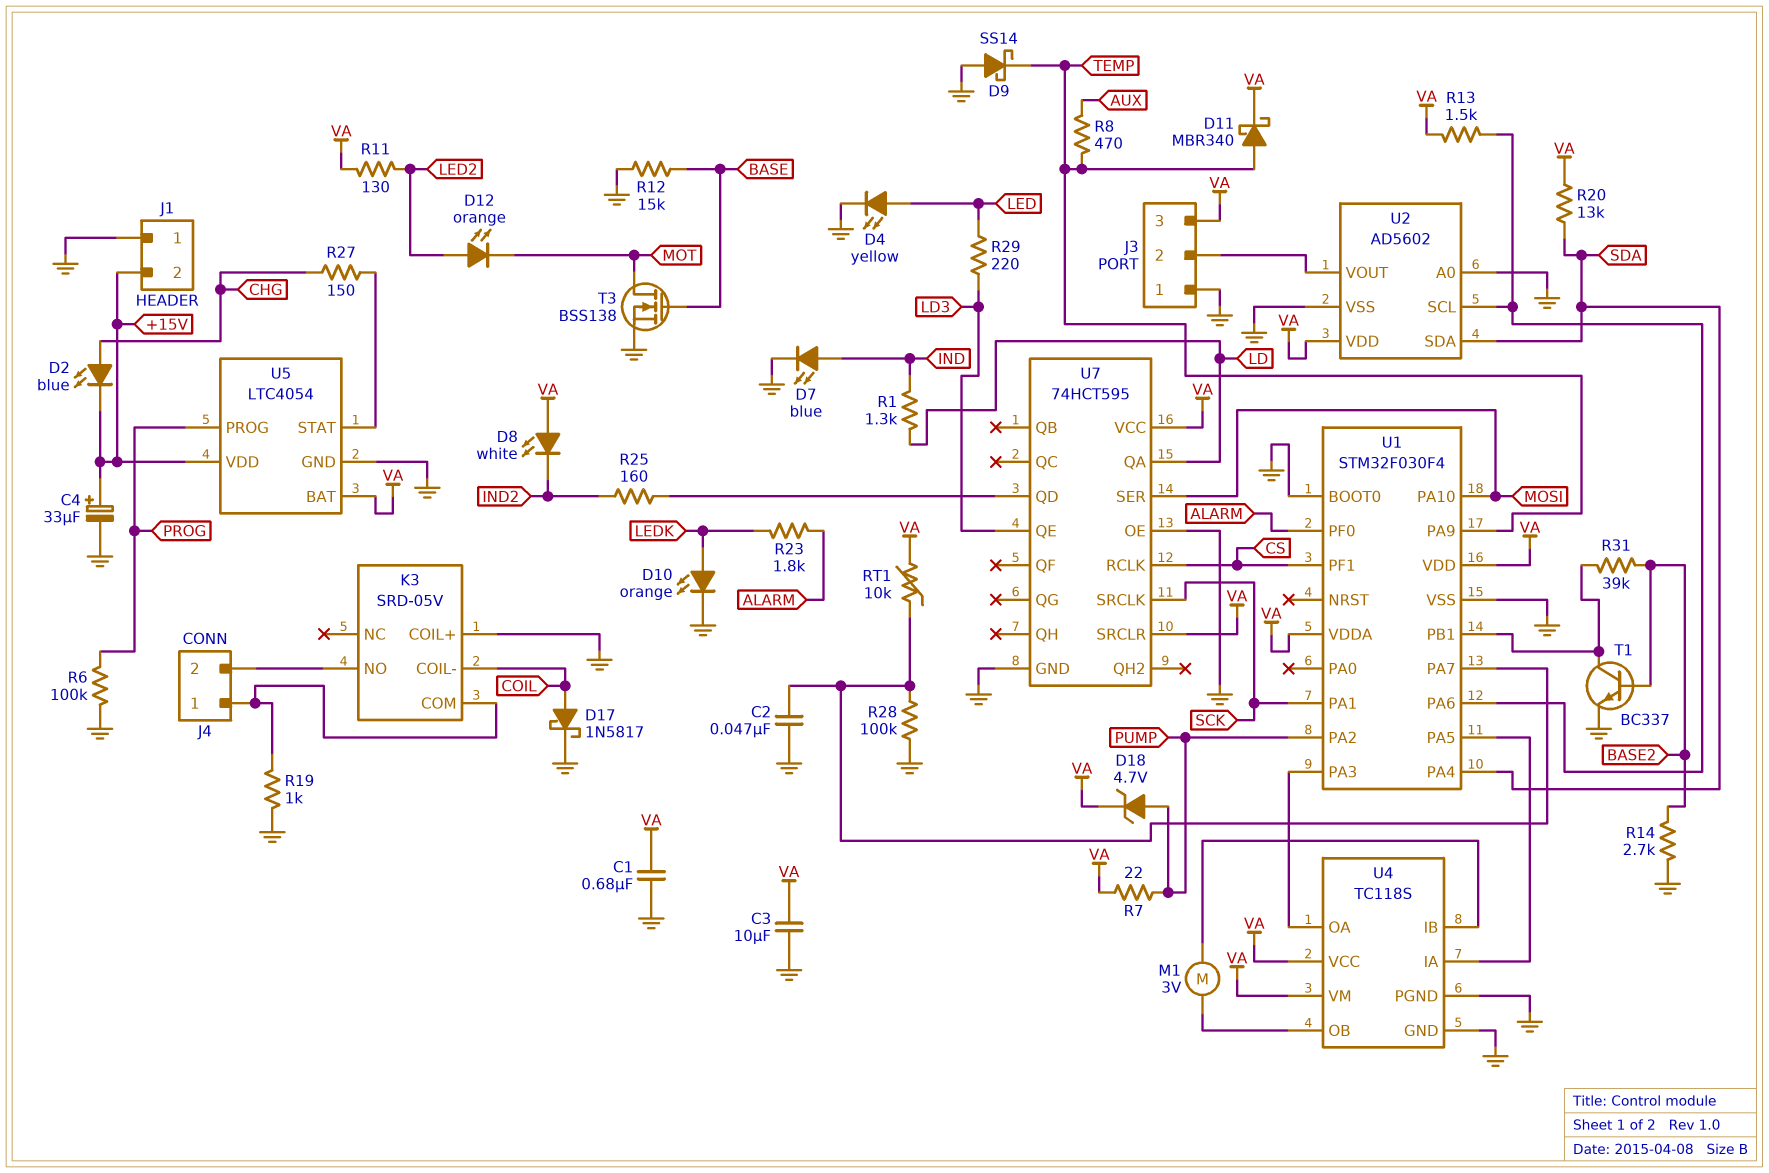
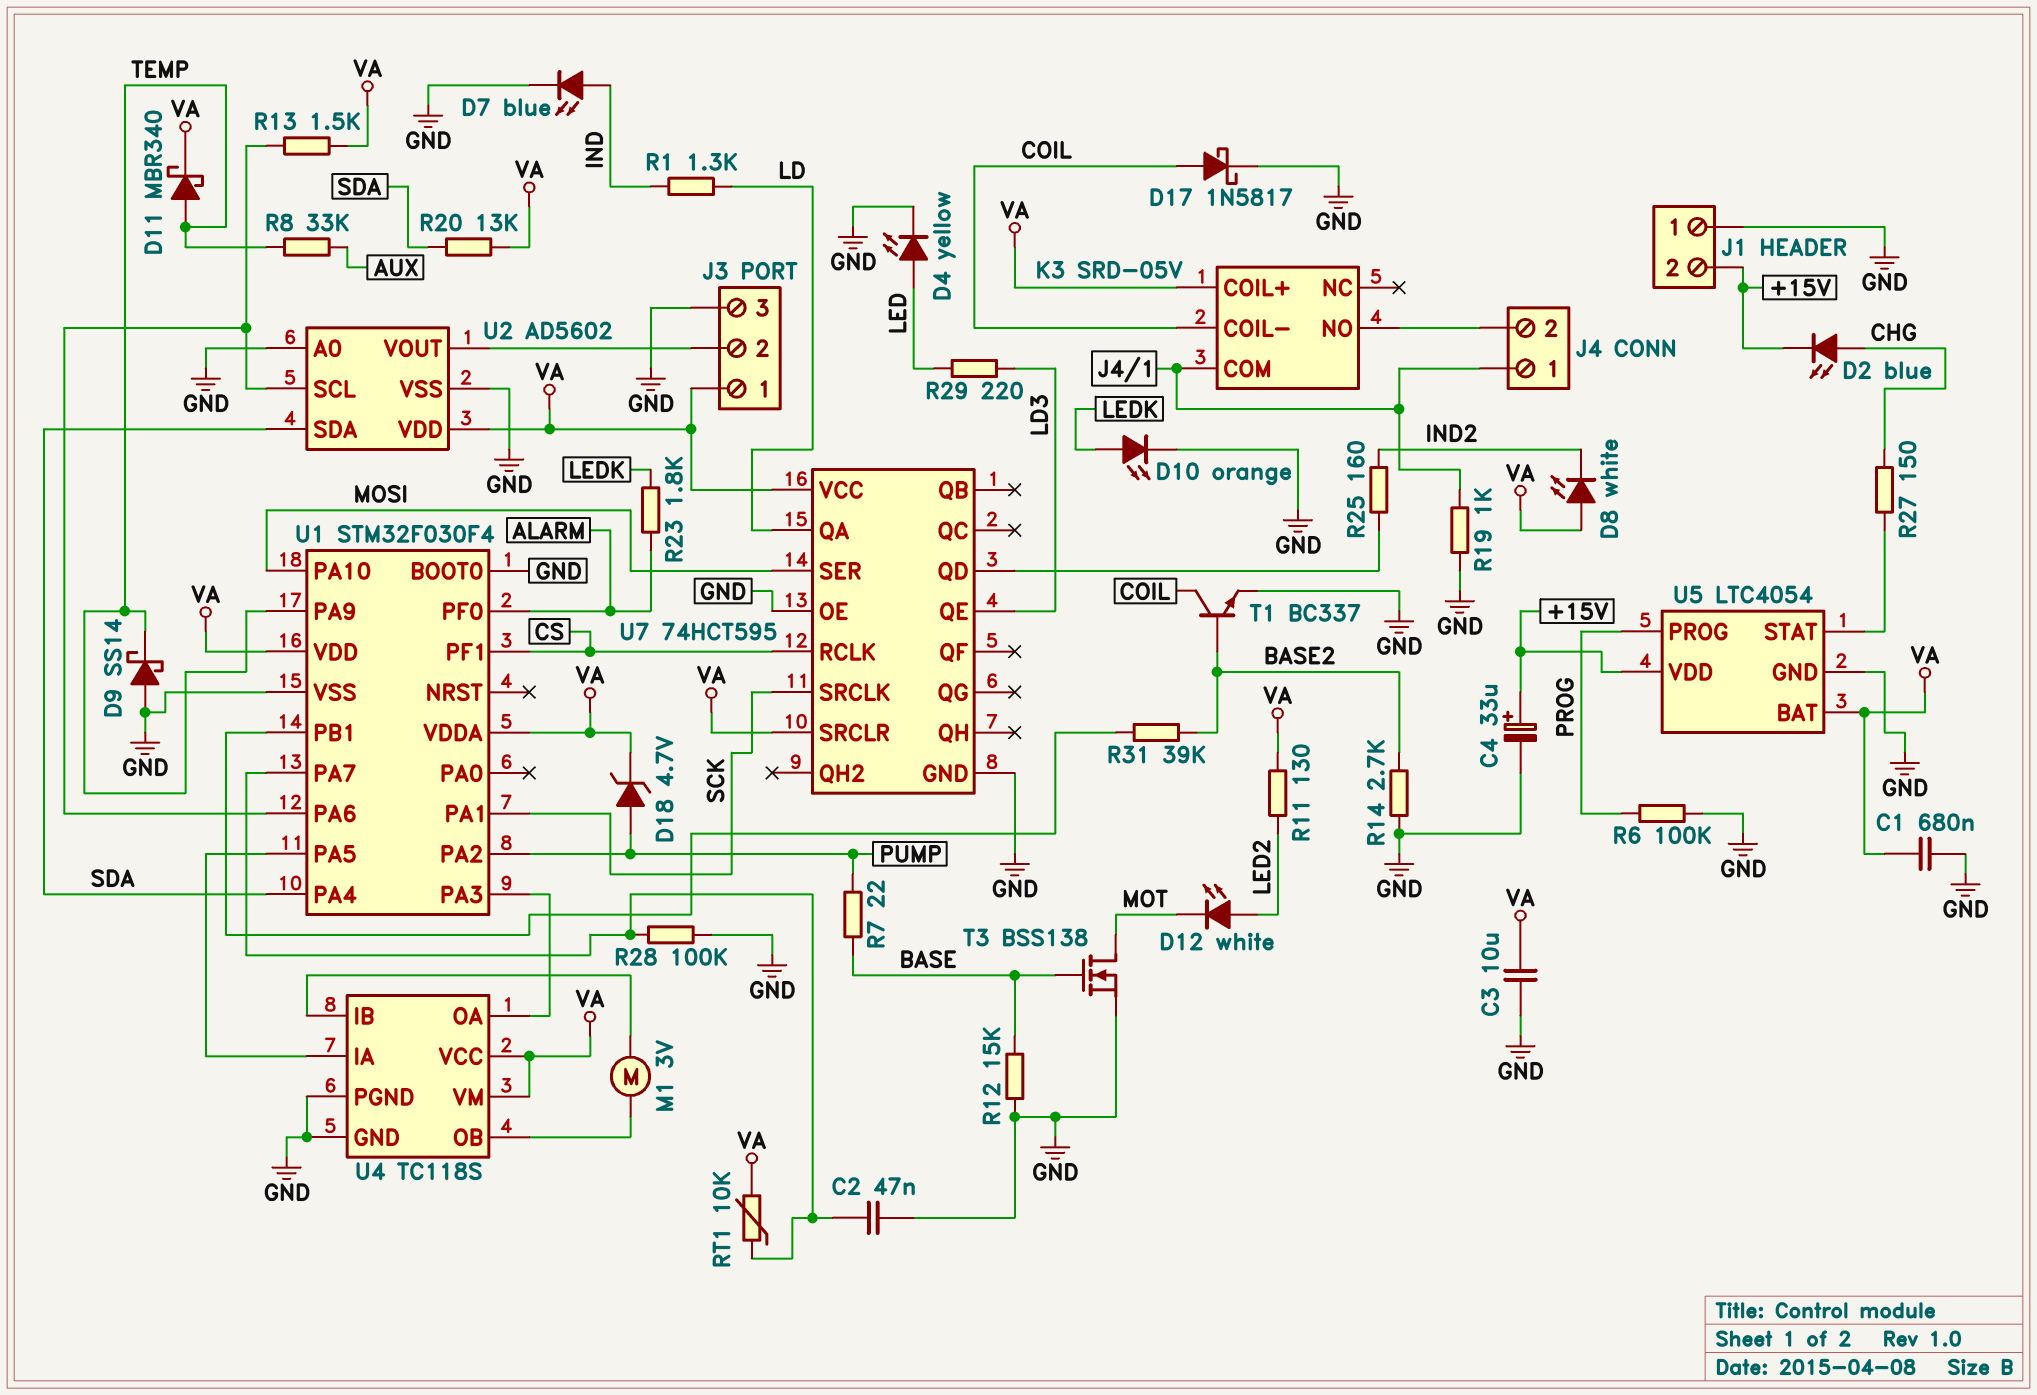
D12: LED orange (A LED2, K MOT) -> LED white (A LED2, K MOT)
J3 pin 1: GND -> VA
J3 pin 3: VA -> GND
K3 pin COIL+: GND -> VA
R7: 22 (PUMP, VA) -> 22 (BASE, PUMP)
R8: 470 (AUX, TEMP) -> 33k (AUX, TEMP)
T1: NPN BC337 (B BASE2, C U1/PB1, E GND) -> NPN BC337 (B BASE2, C COIL, E GND)

